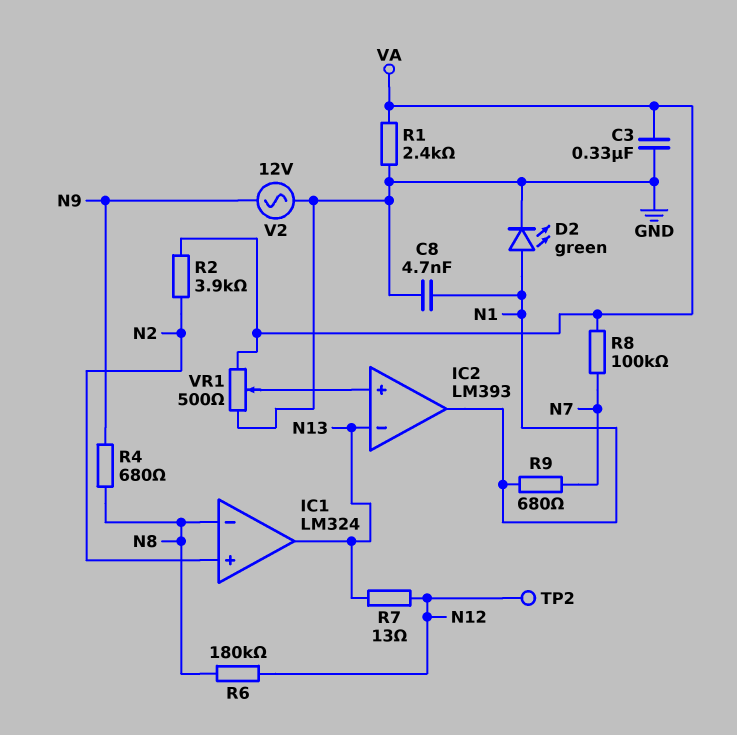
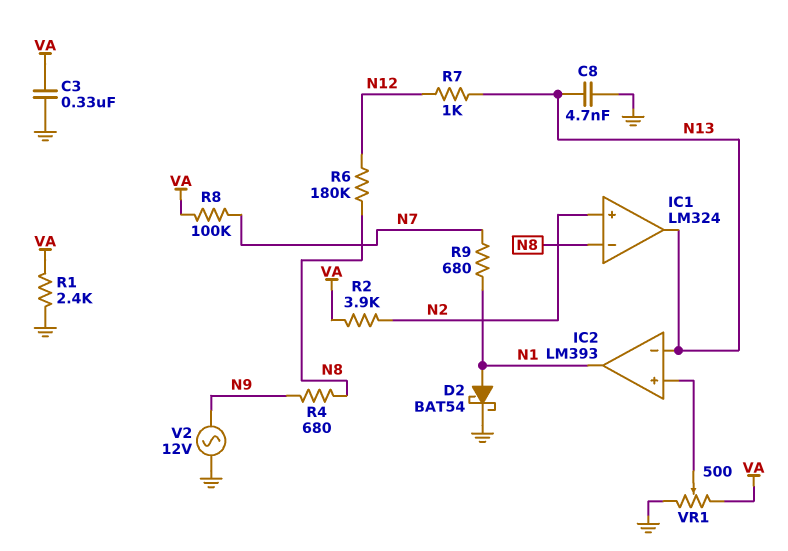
C8: 4.7nF (GND, N1) -> 4.7nF (GND, N13)
D2: LED green (A N1, K GND) -> schottky BAT54 (A N1, K GND)
R7: 13 (N12, N13) -> 1k (N12, N13)
TP2: test point (N12) -> none

